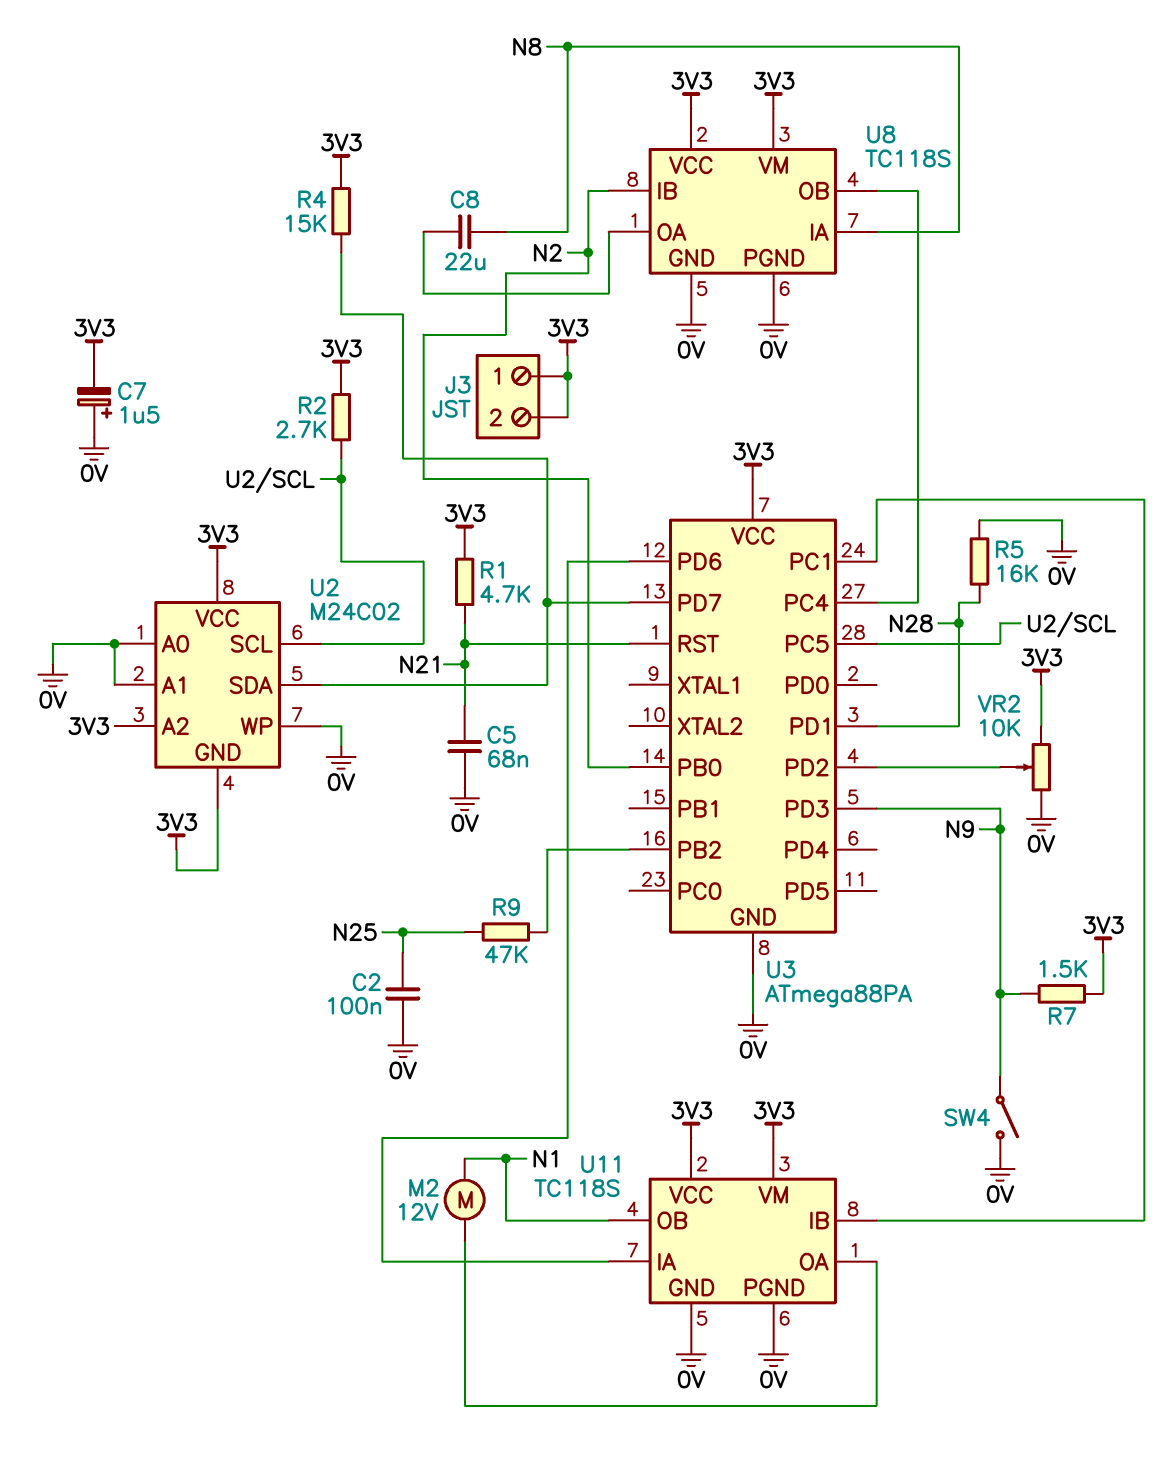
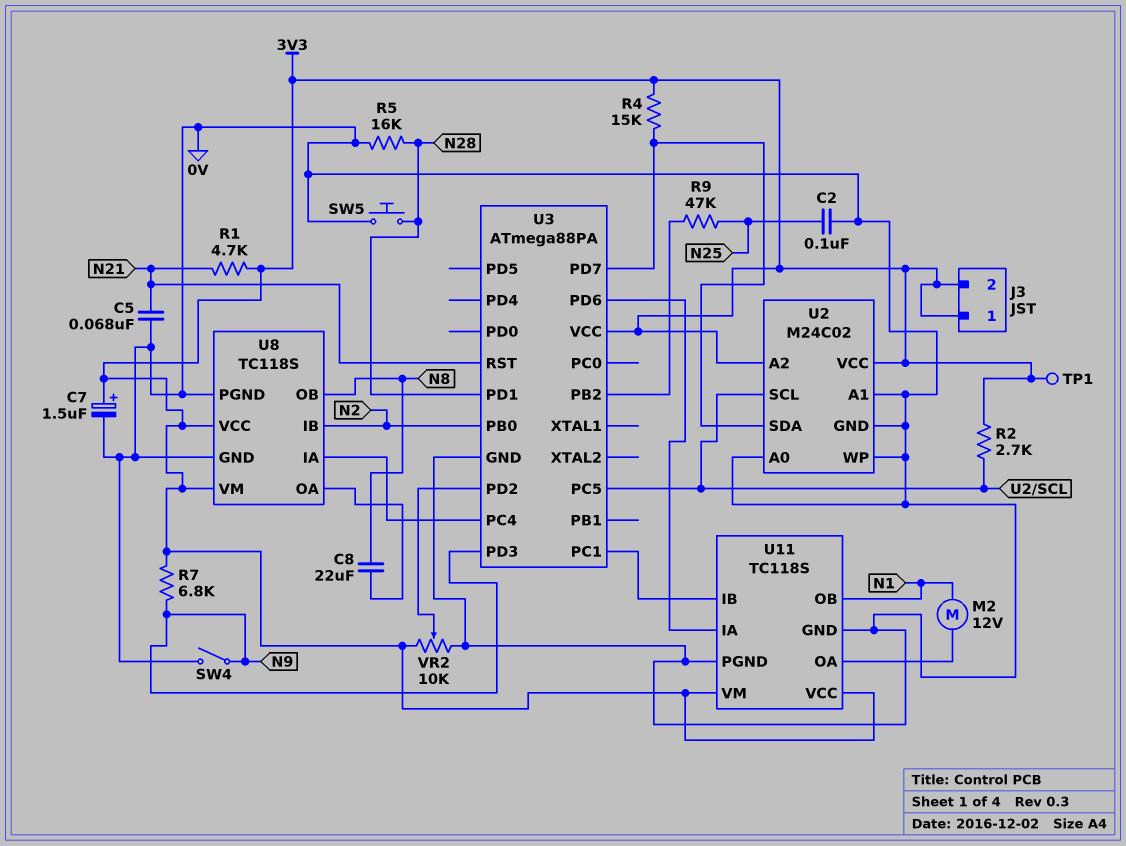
C7: 1.5uF (plus 0V, minus 3V3) -> 1.5uF (plus 3V3, minus 0V)
R7: 1.5k (3V3, N9) -> 6.8k (3V3, N9)
SW5: none -> button (0V, N28)
TP1: none -> test point (3V3)
U2 pin GND: 3V3 -> 0V
U8 pin IA: N8 -> U3/PC4
U8 pin OB: U3/PC4 -> N8

